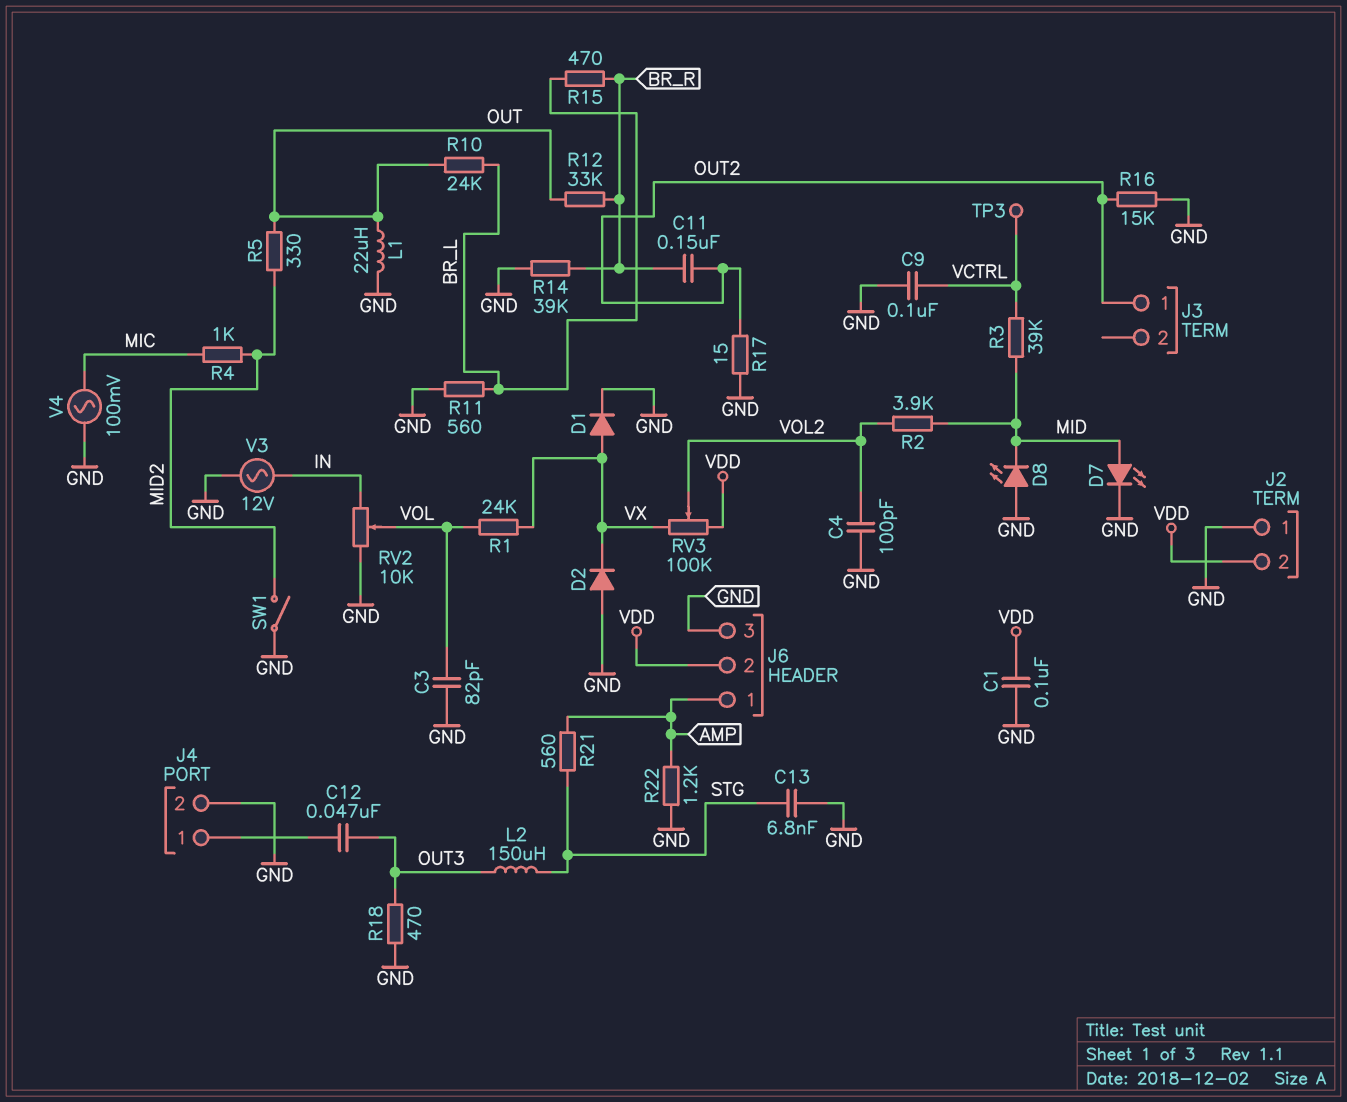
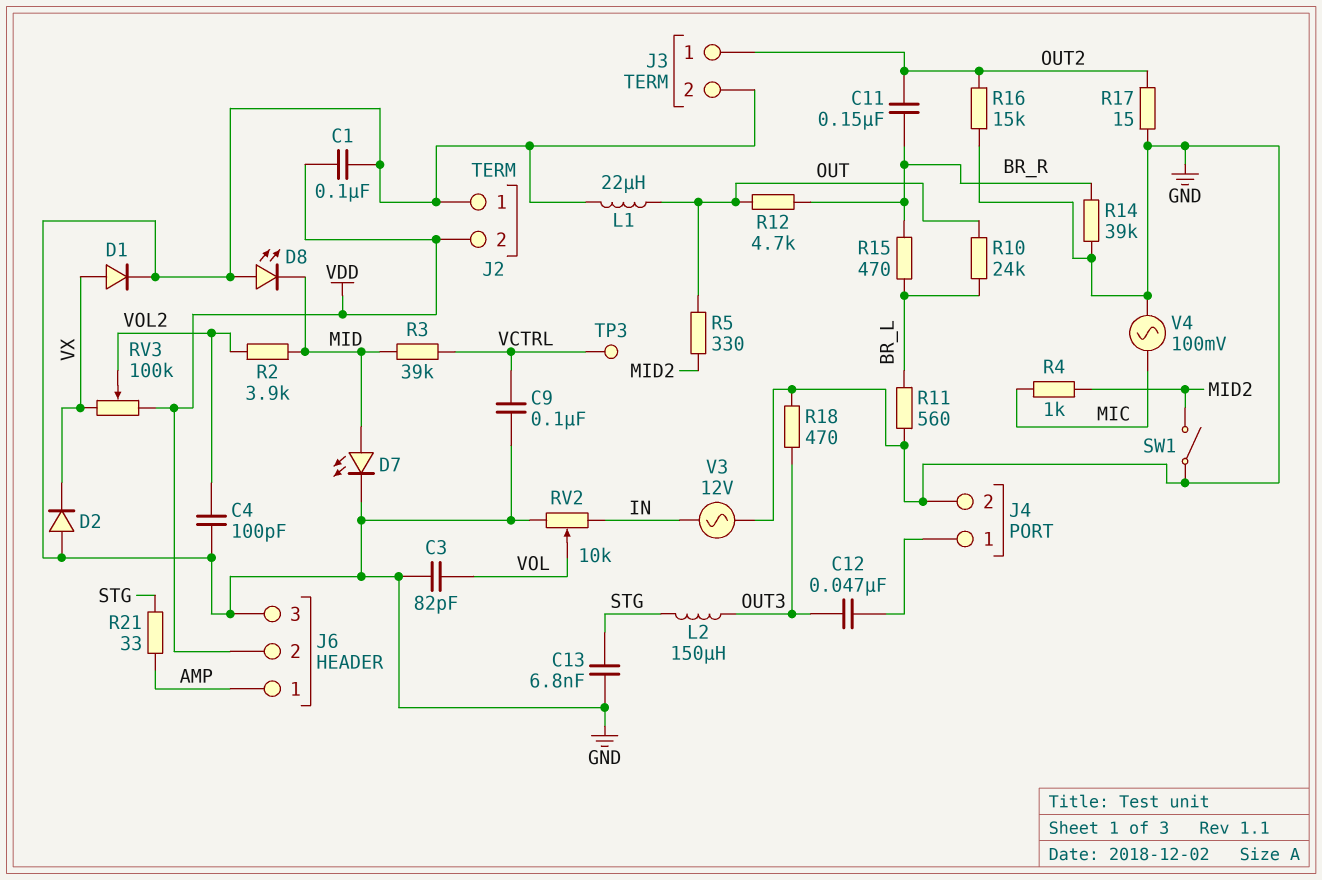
J3 pin 2: none -> GND
R1: 24k (VOL, VX) -> none
R12: 33k (BR_R, OUT) -> 4.7k (BR_R, OUT)
R21: 560 (AMP, STG) -> 33 (AMP, STG)
R22: 1.2k (AMP, GND) -> none

